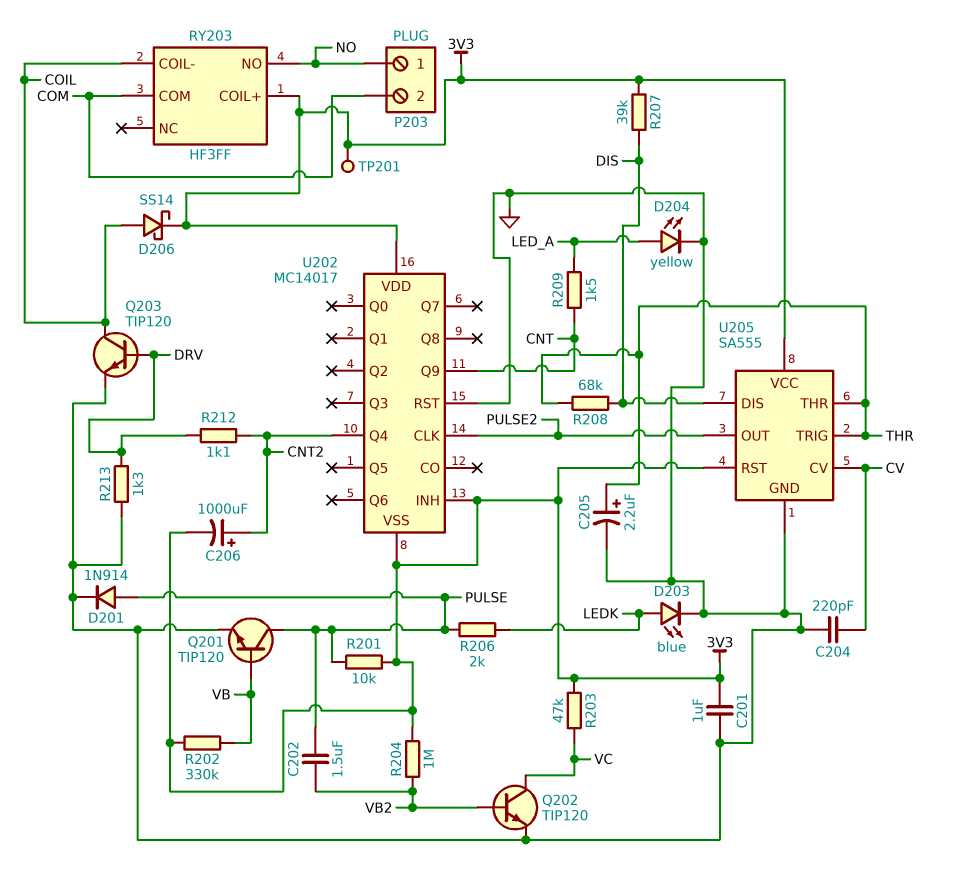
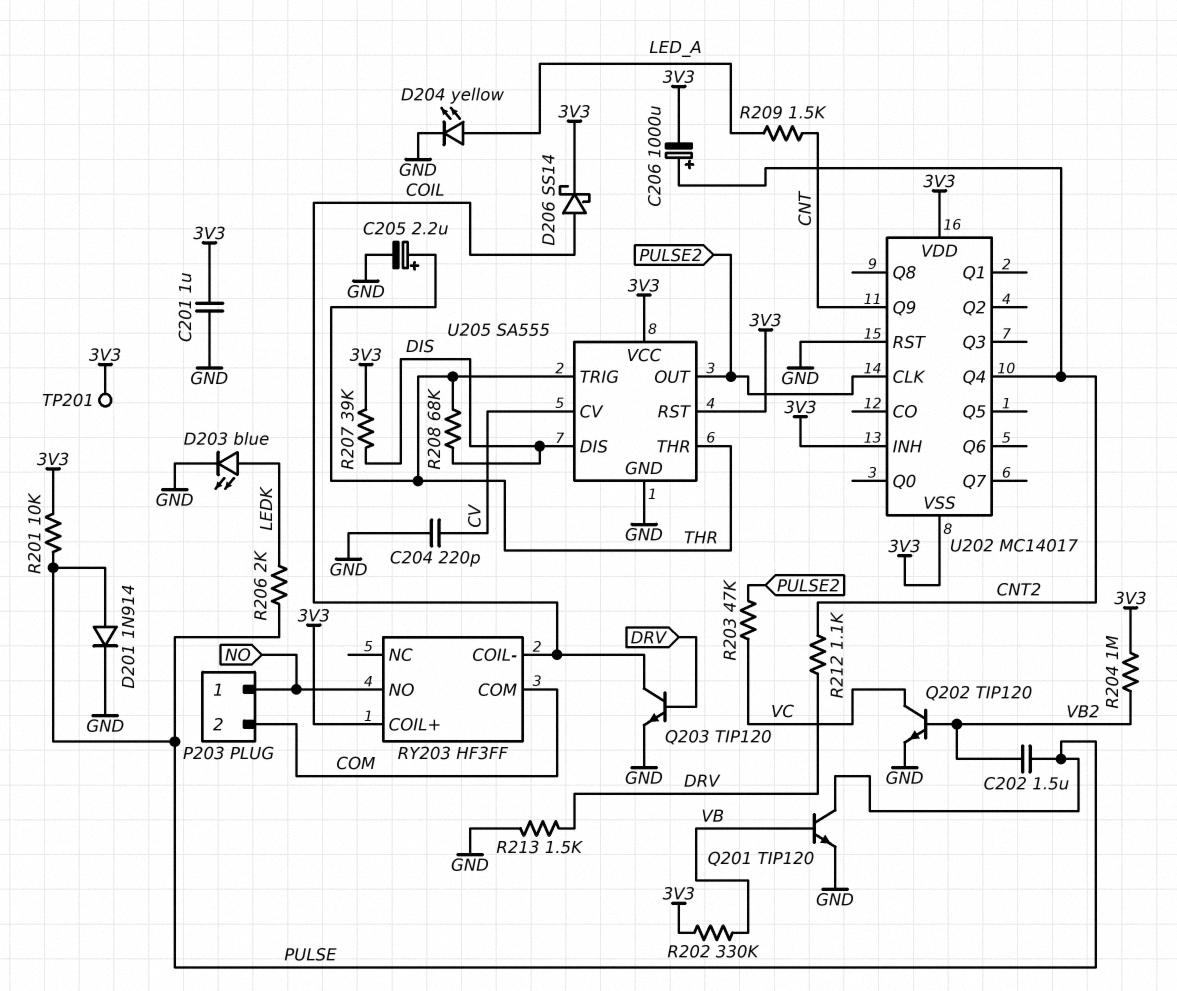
R203: 47k (3V3, VC) -> 47k (PULSE2, VC)
R213: 1.3k (DRV, GND) -> 1.5k (DRV, GND)

